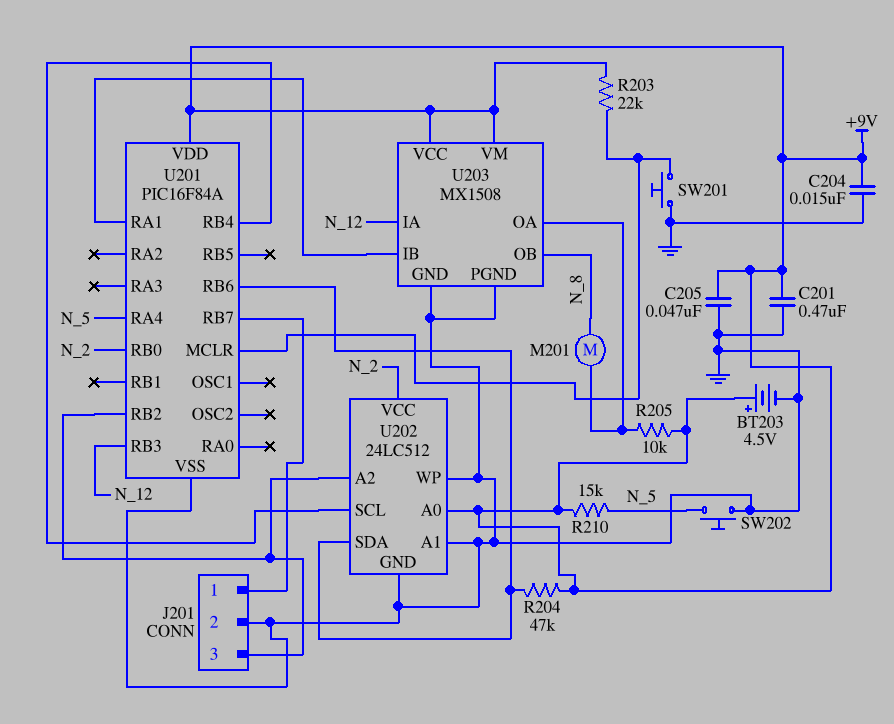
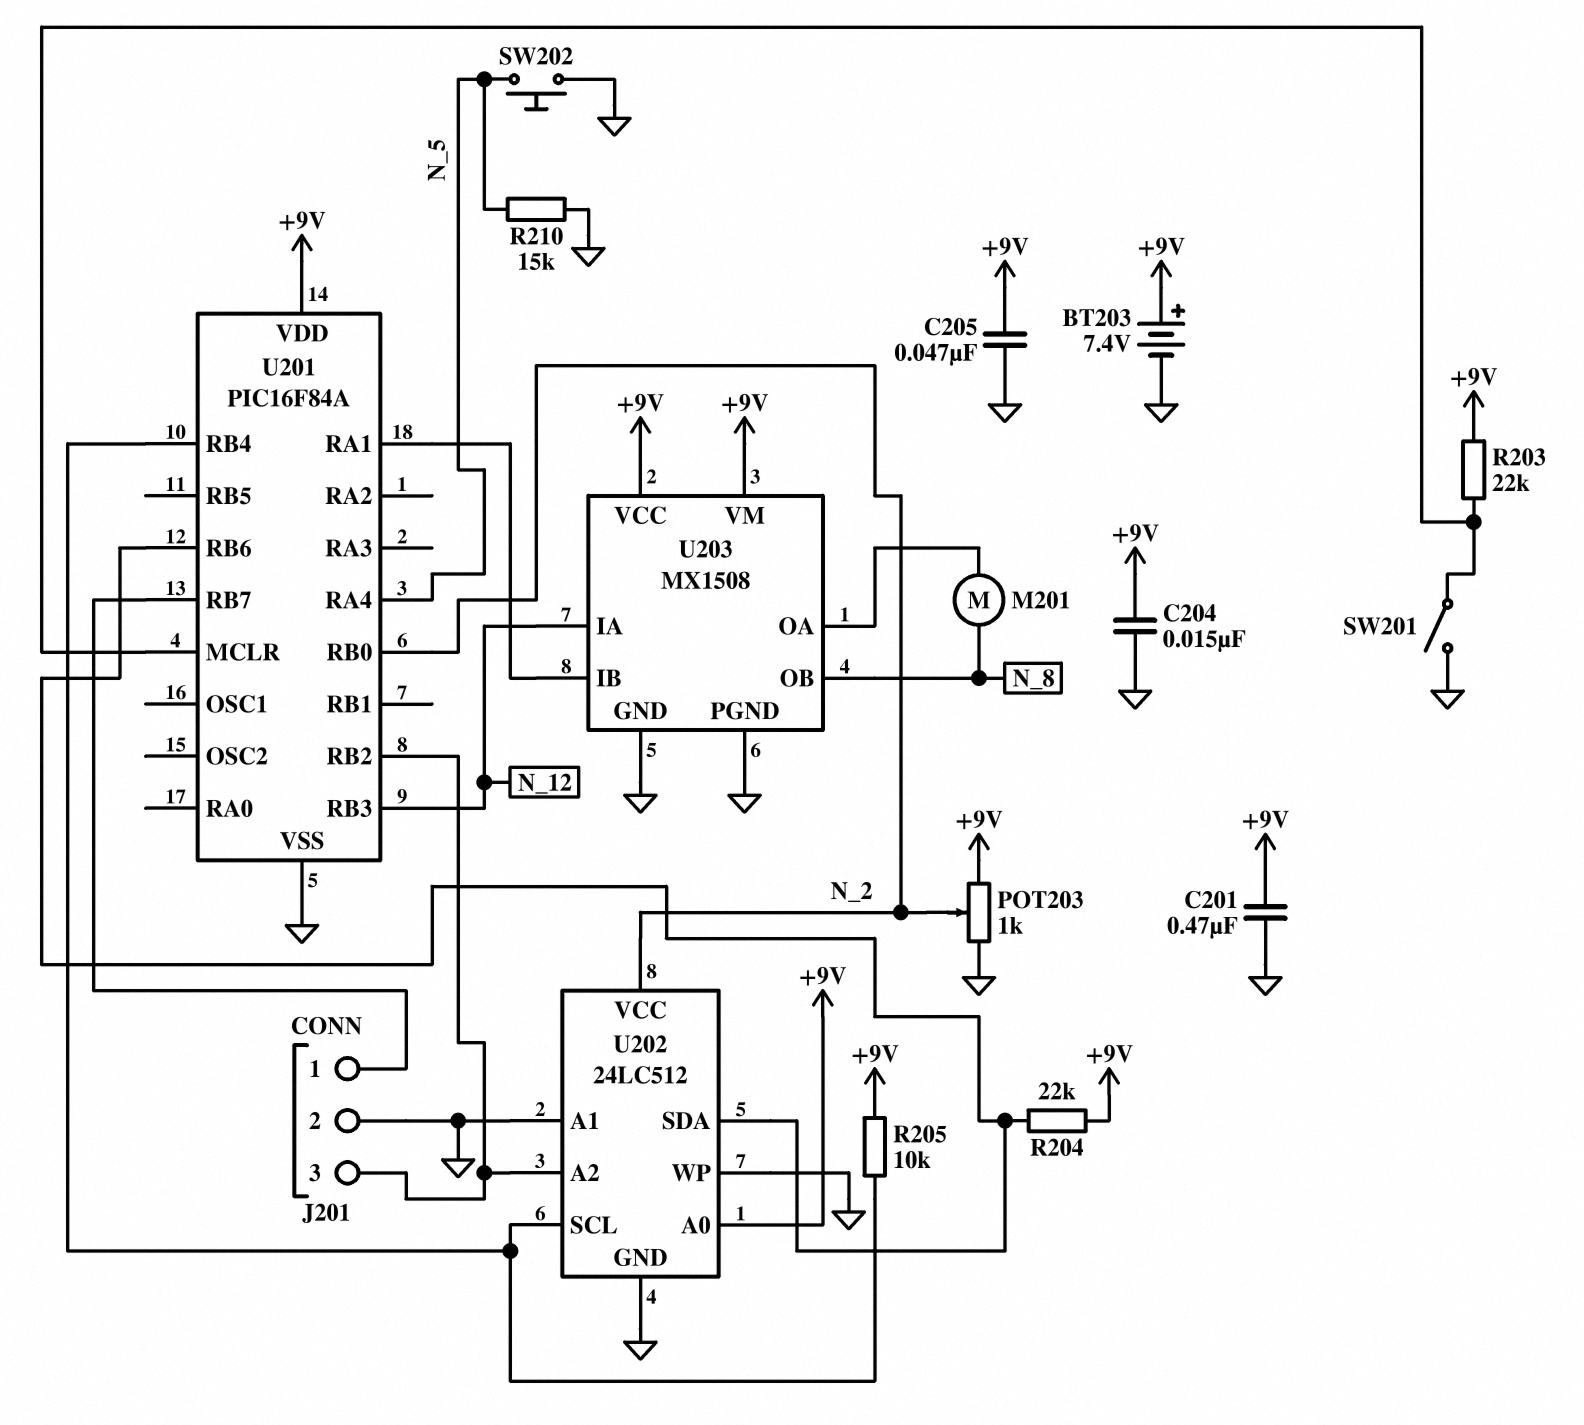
BT203: 4.5V (plus +9V, minus GND) -> 7.4V (plus +9V, minus GND)
POT203: none -> 1k (+9V, GND, wiper N_2)
R204: 47k (+9V, U201/RB6) -> 22k (+9V, U201/RB6)
R205: 10k (+9V, U203/OA) -> 10k (+9V, U201/RB4)
R210: 15k (+9V, N_5) -> 15k (GND, N_5)
SW201: button (GND, U201/MCLR) -> switch (GND, U201/MCLR)

